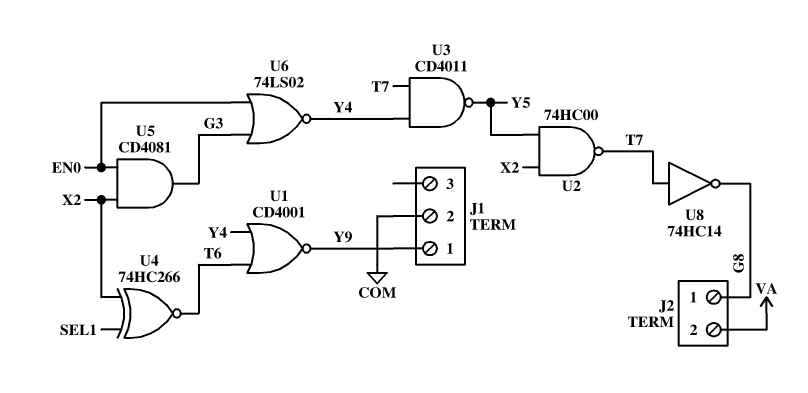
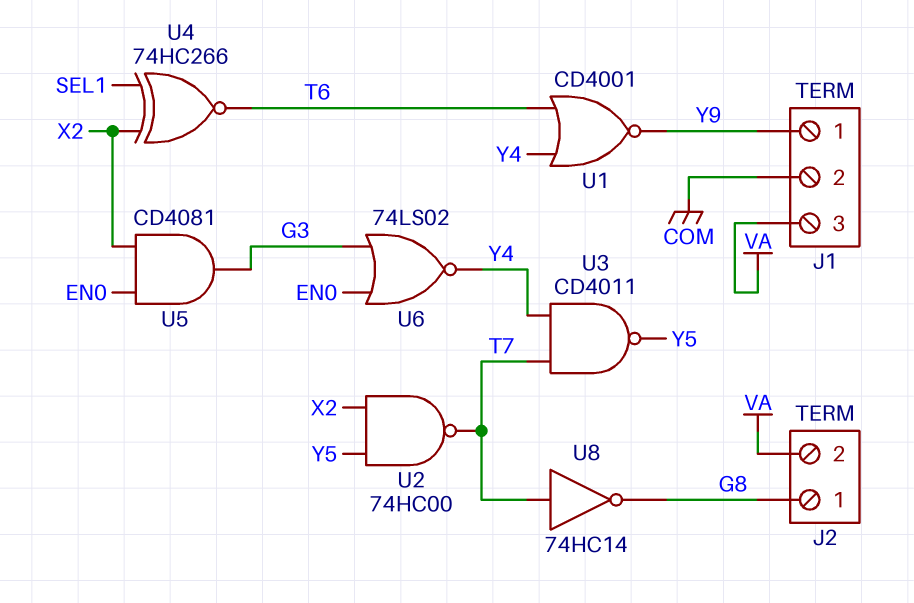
J1 pin 3: none -> VA

